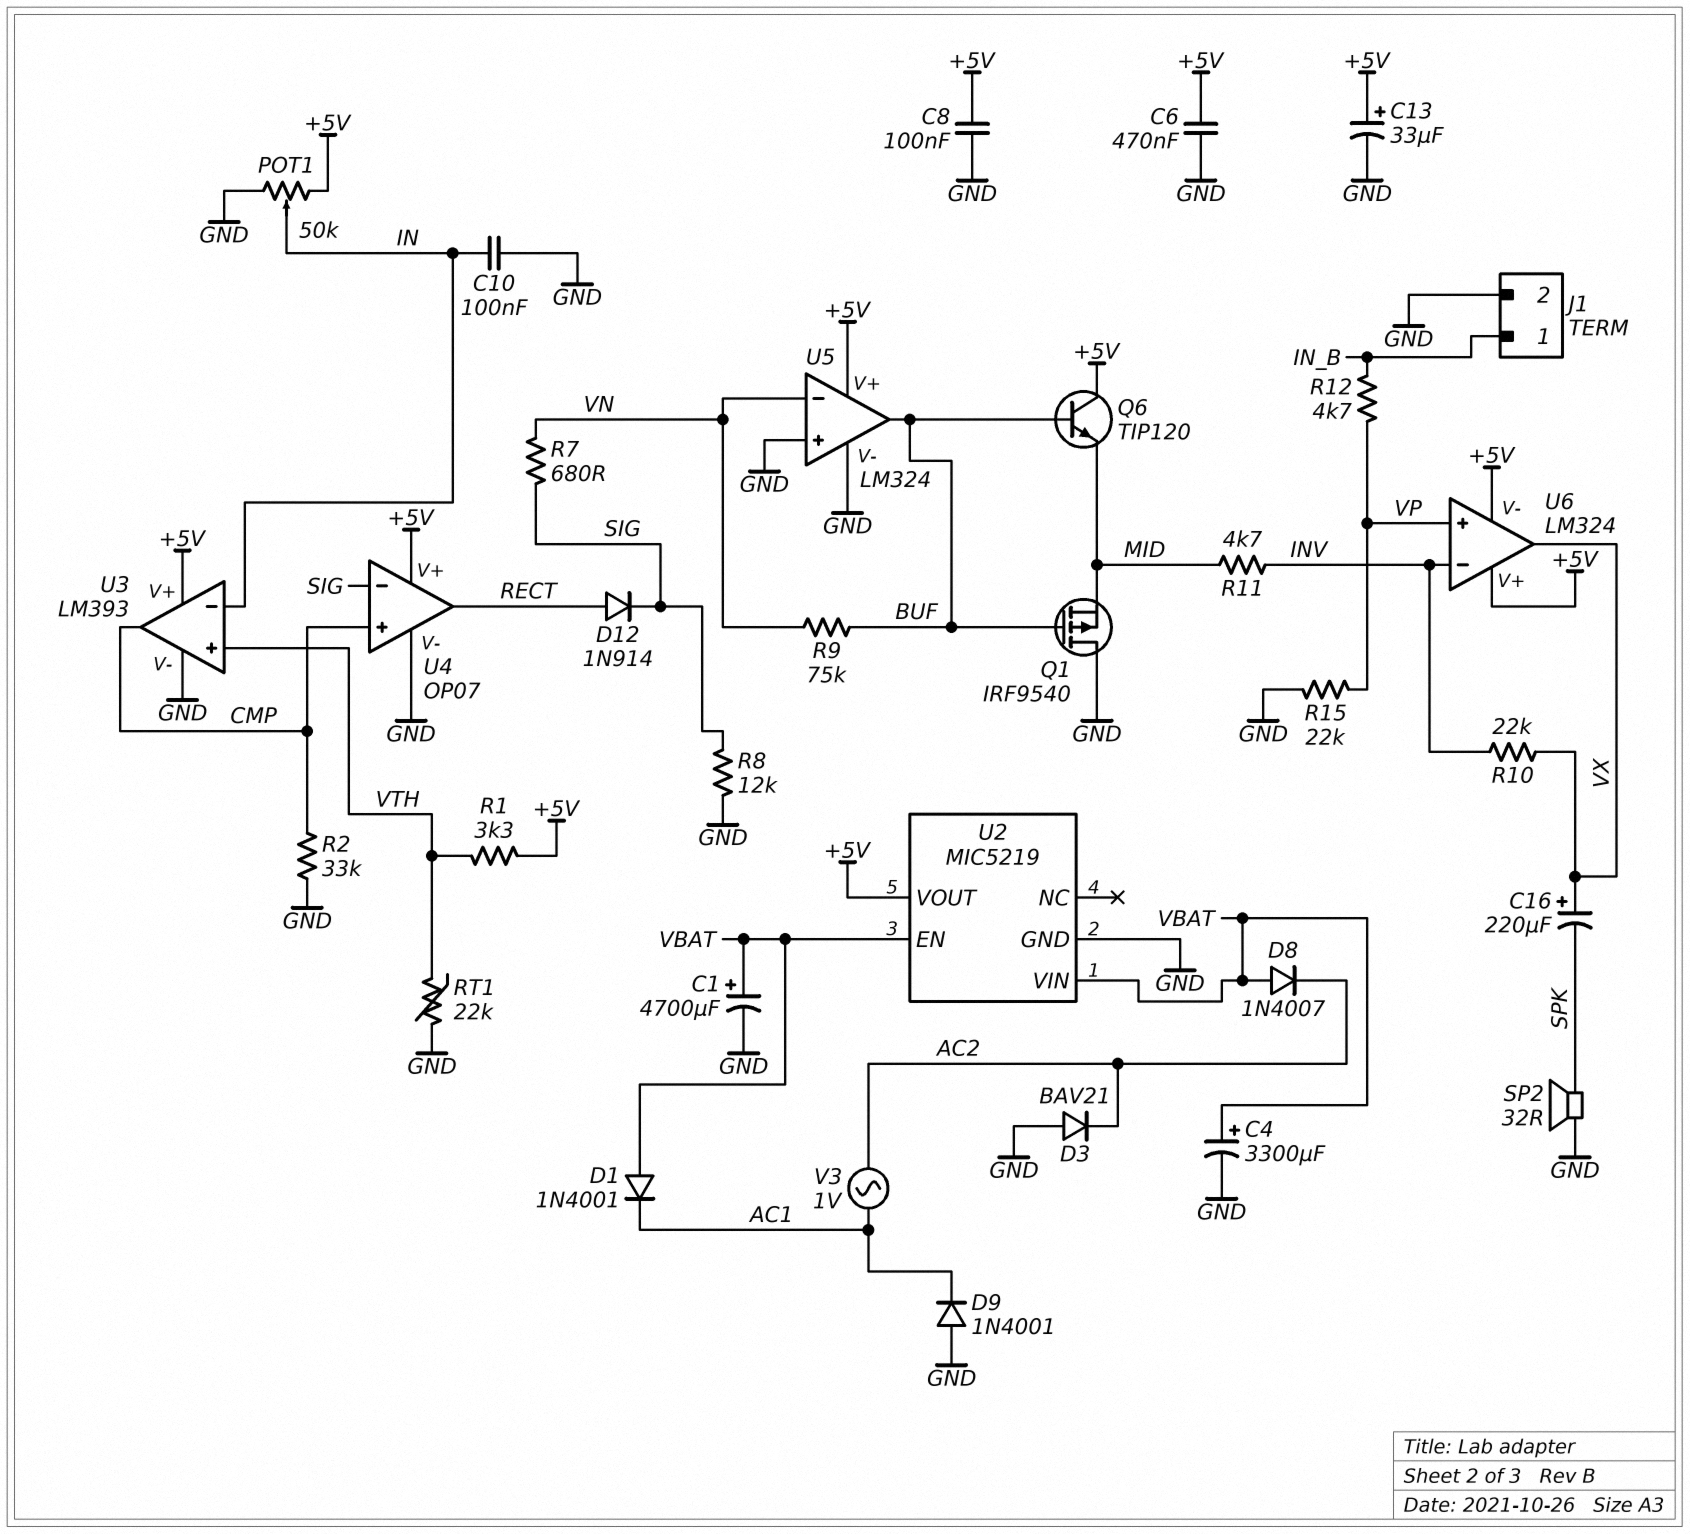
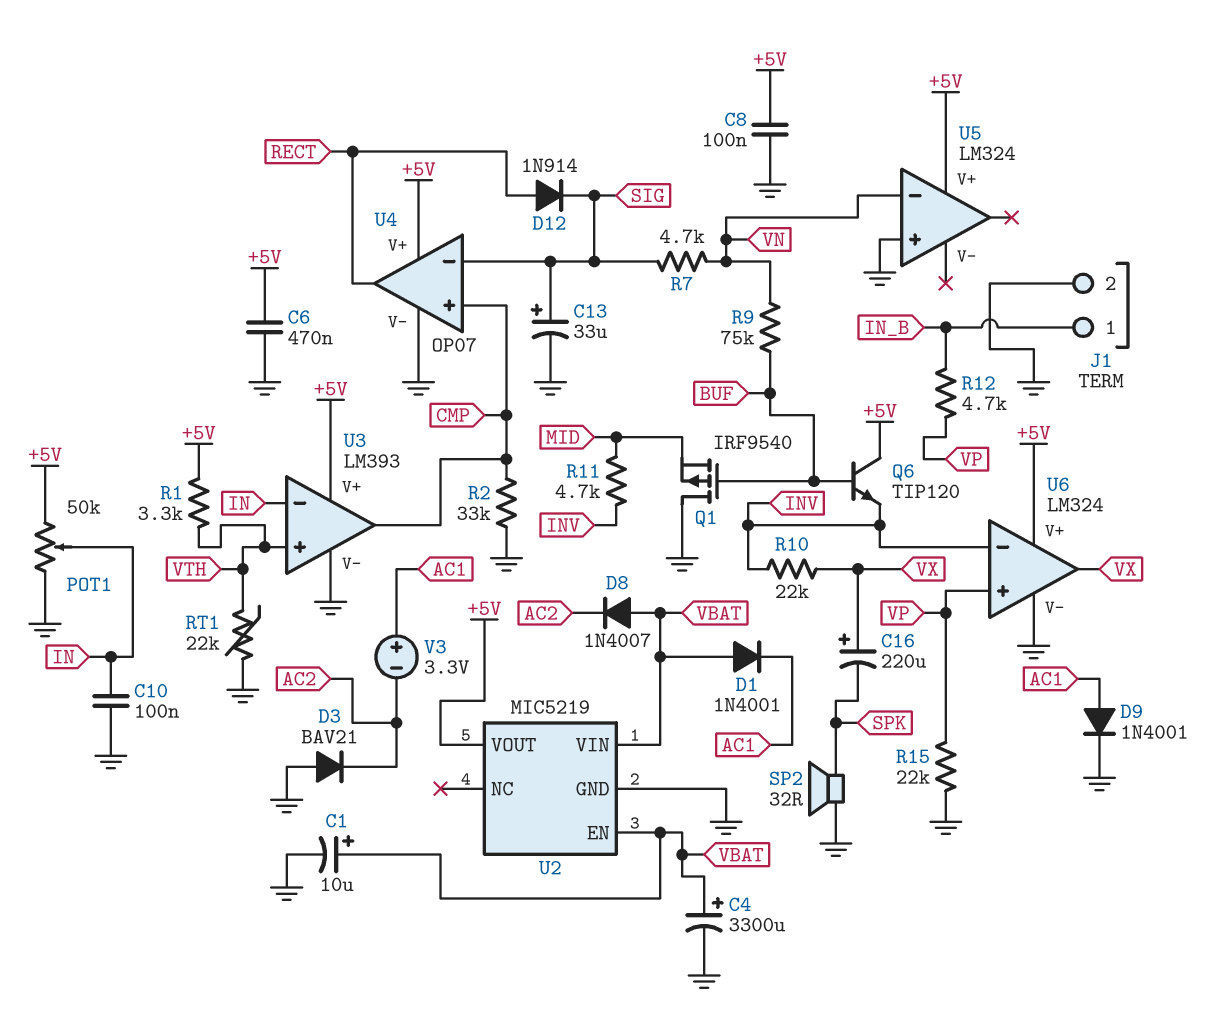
C1: 4700uF (plus VBAT, minus GND) -> 10uF (plus VBAT, minus GND)
C13: 33uF (plus +5V, minus GND) -> 33uF (plus SIG, minus GND)
D9: diode 1N4001 (A GND, K AC1) -> diode 1N4001 (A AC1, K GND)
Q6: NPN TIP120 (B BUF, C +5V, E MID) -> NPN TIP120 (B BUF, C +5V, E INV)
R7: 680 (SIG, VN) -> 4.7k (SIG, VN)
R8: 12k (GND, SIG) -> none
U5 pin V-: GND -> none
U5 pin out: BUF -> none
U6 pin V-: +5V -> GND
V3: AC 1V (AC1, AC2) -> 3.3V (plus AC1, minus AC2)

